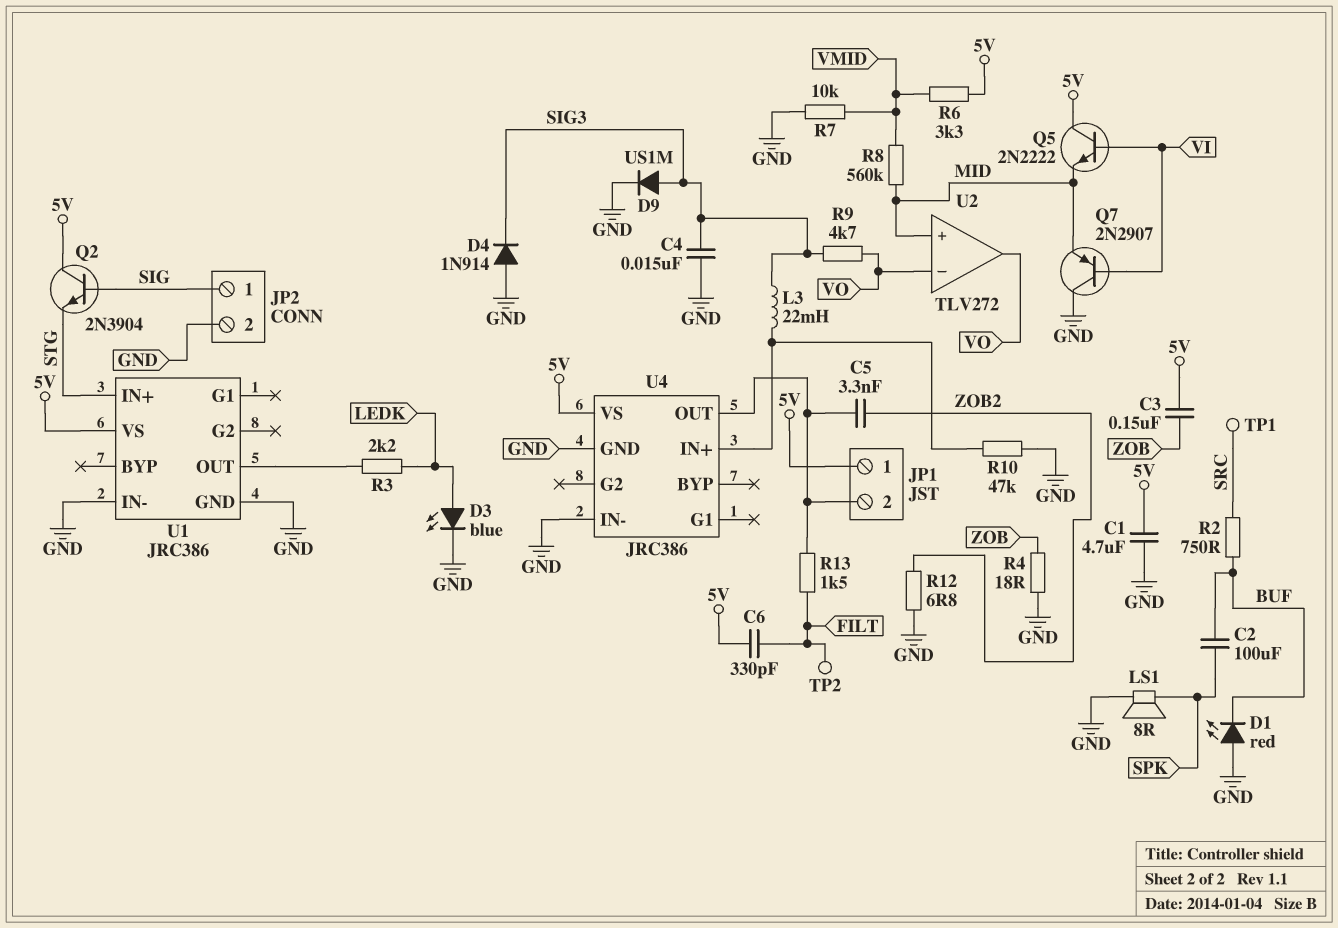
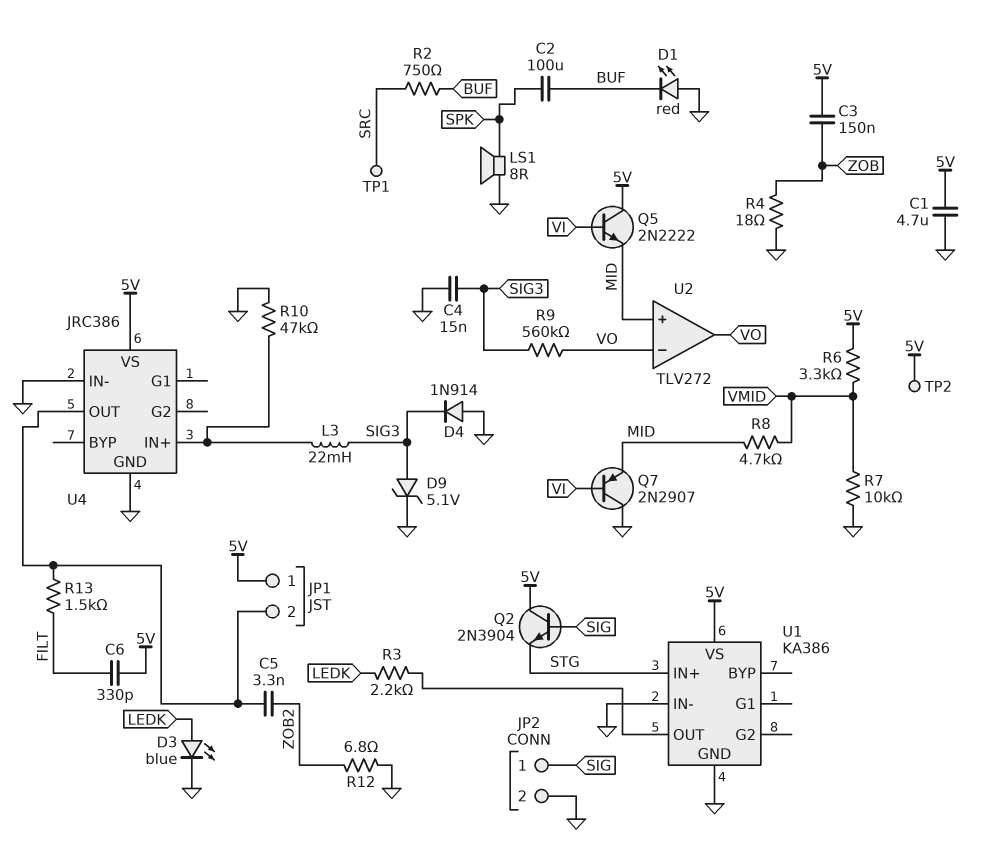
D9: diode US1M (A SIG3, K GND) -> zener 5.1V (A SIG3, K GND)
R8: 560k (MID, VMID) -> 4.7k (MID, VMID)
R9: 4.7k (SIG3, VO) -> 560k (SIG3, VO)
TP2: test point (FILT) -> test point (5V)
U1: JRC386 -> KA386

